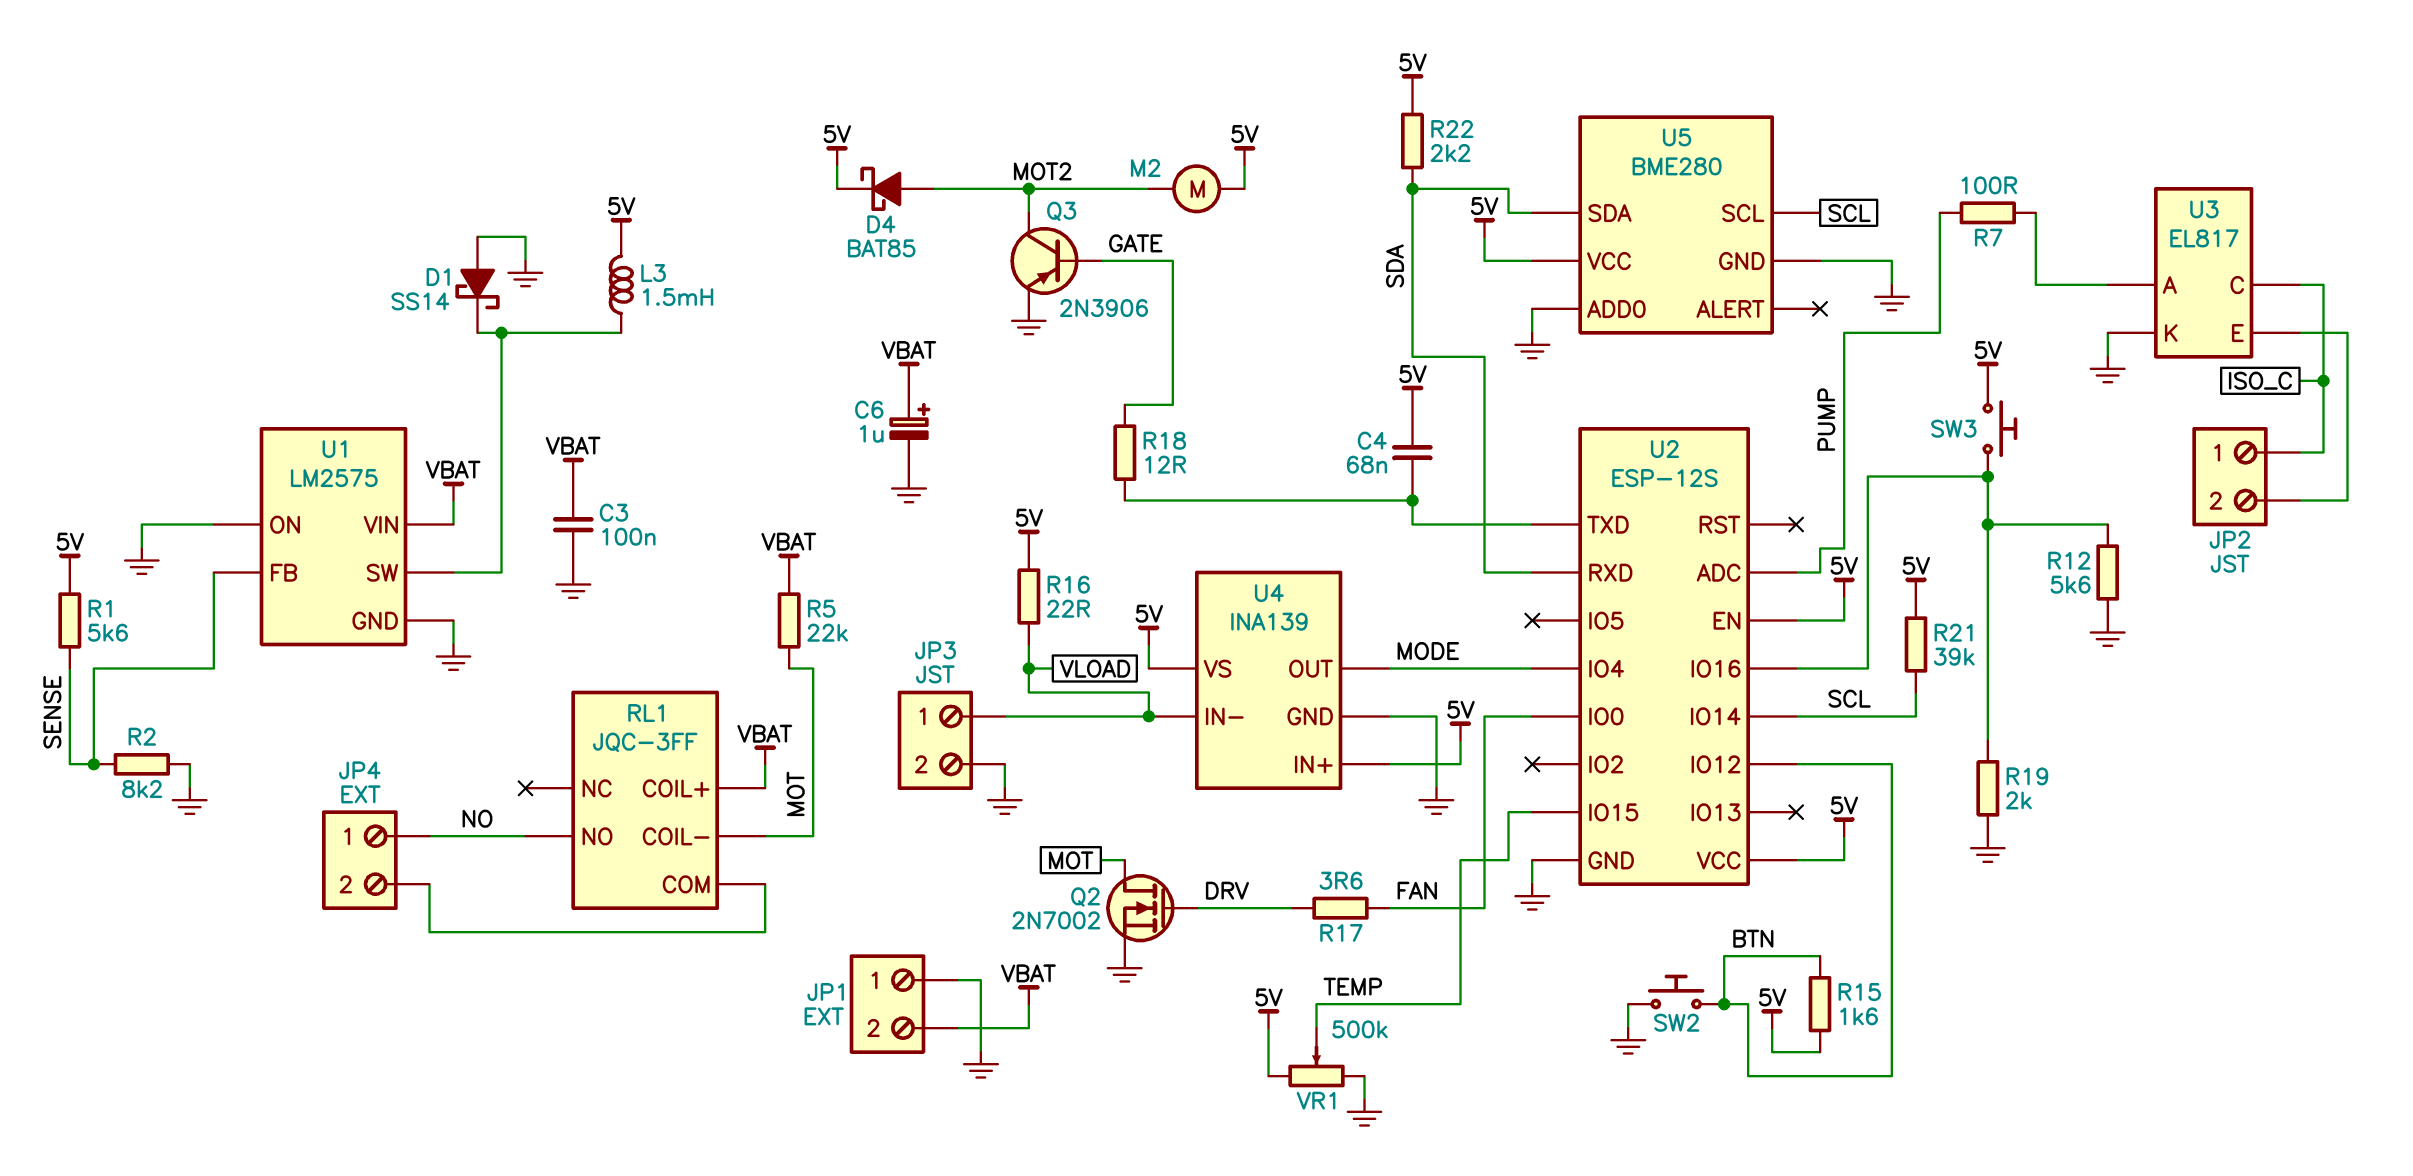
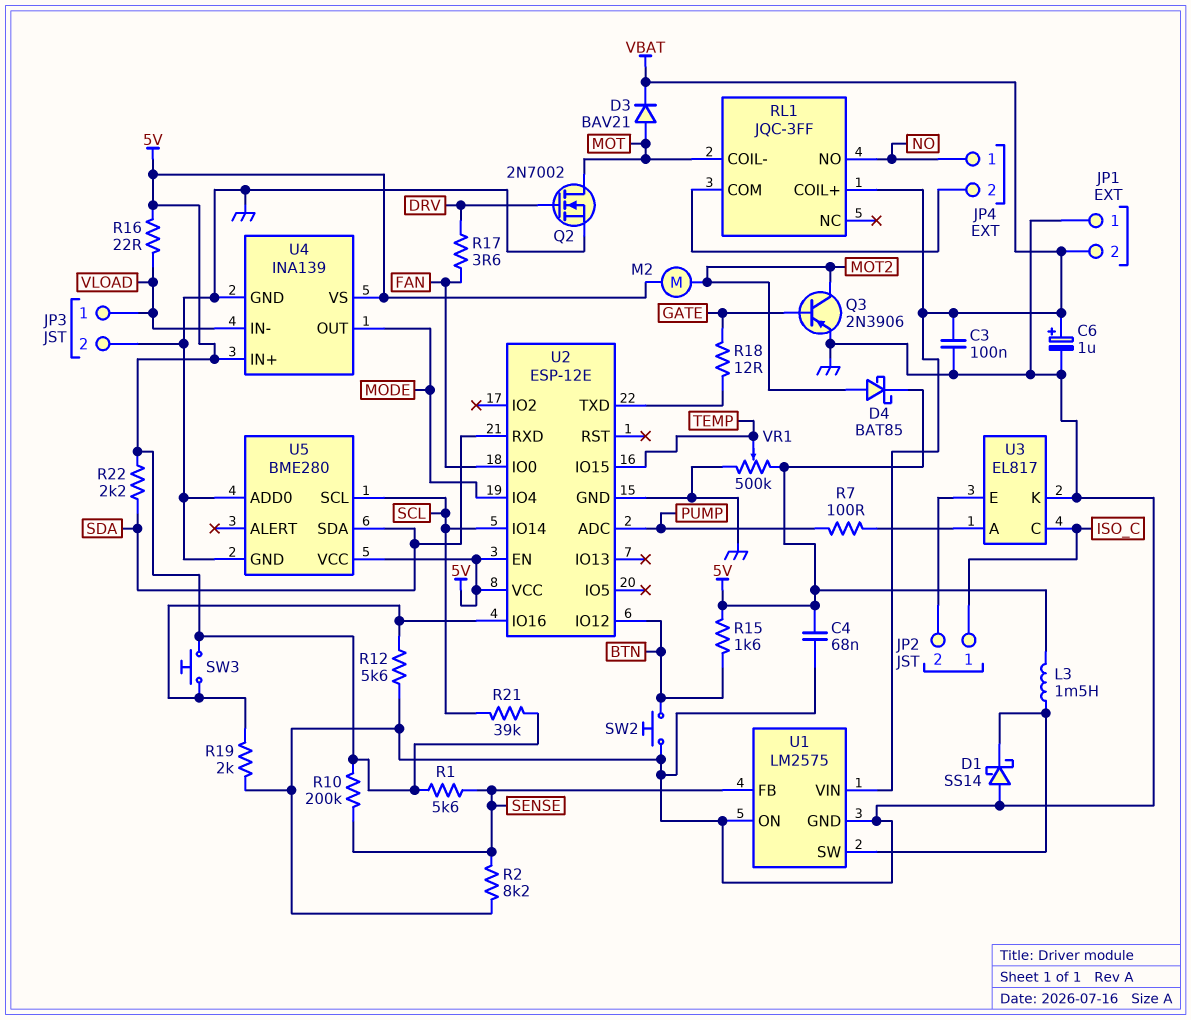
C4: 68nF (5V, U2/TXD) -> 68nF (5V, GND)
D3: none -> diode BAV21 (A MOT, K VBAT)
R5: 22k (MOT, VBAT) -> none
R10: none -> 200k (5V, SENSE)
U2: ESP-12S -> ESP-12E

